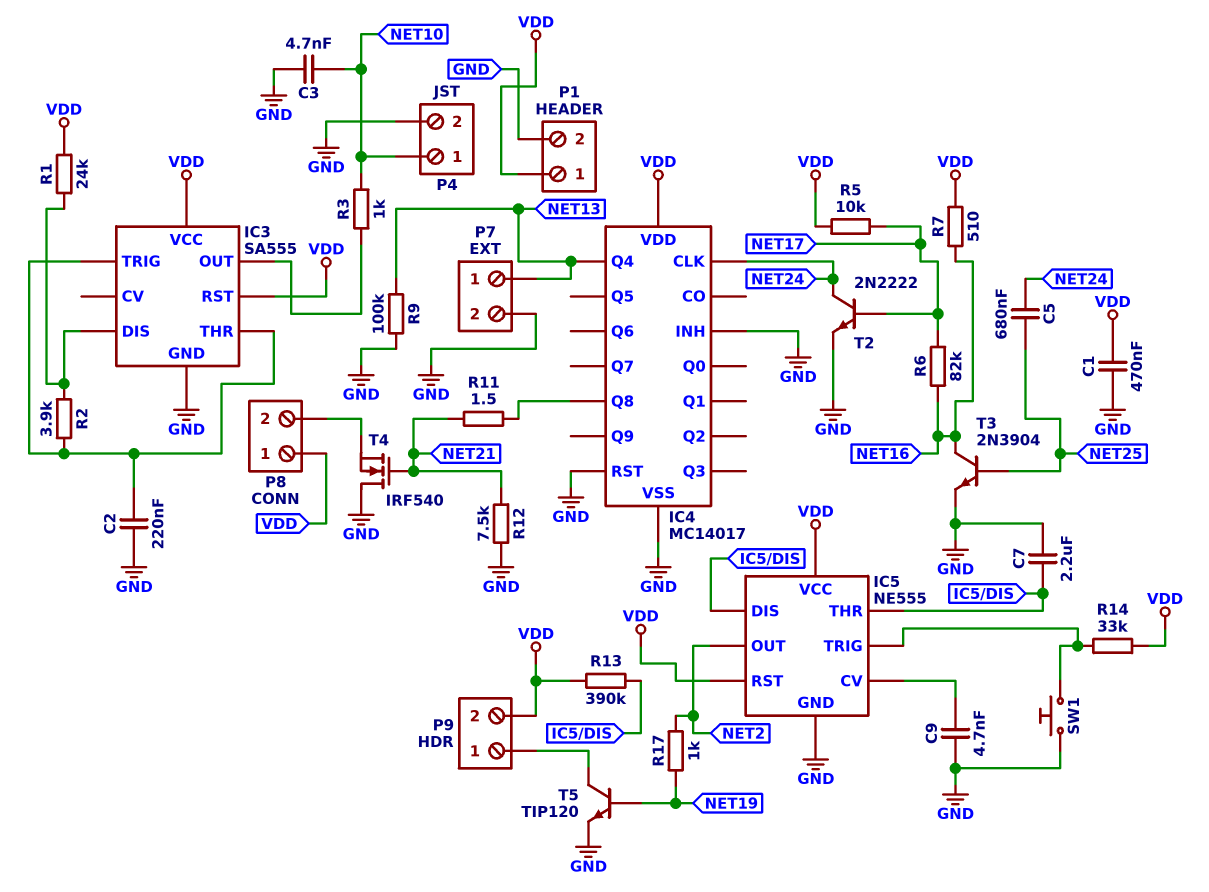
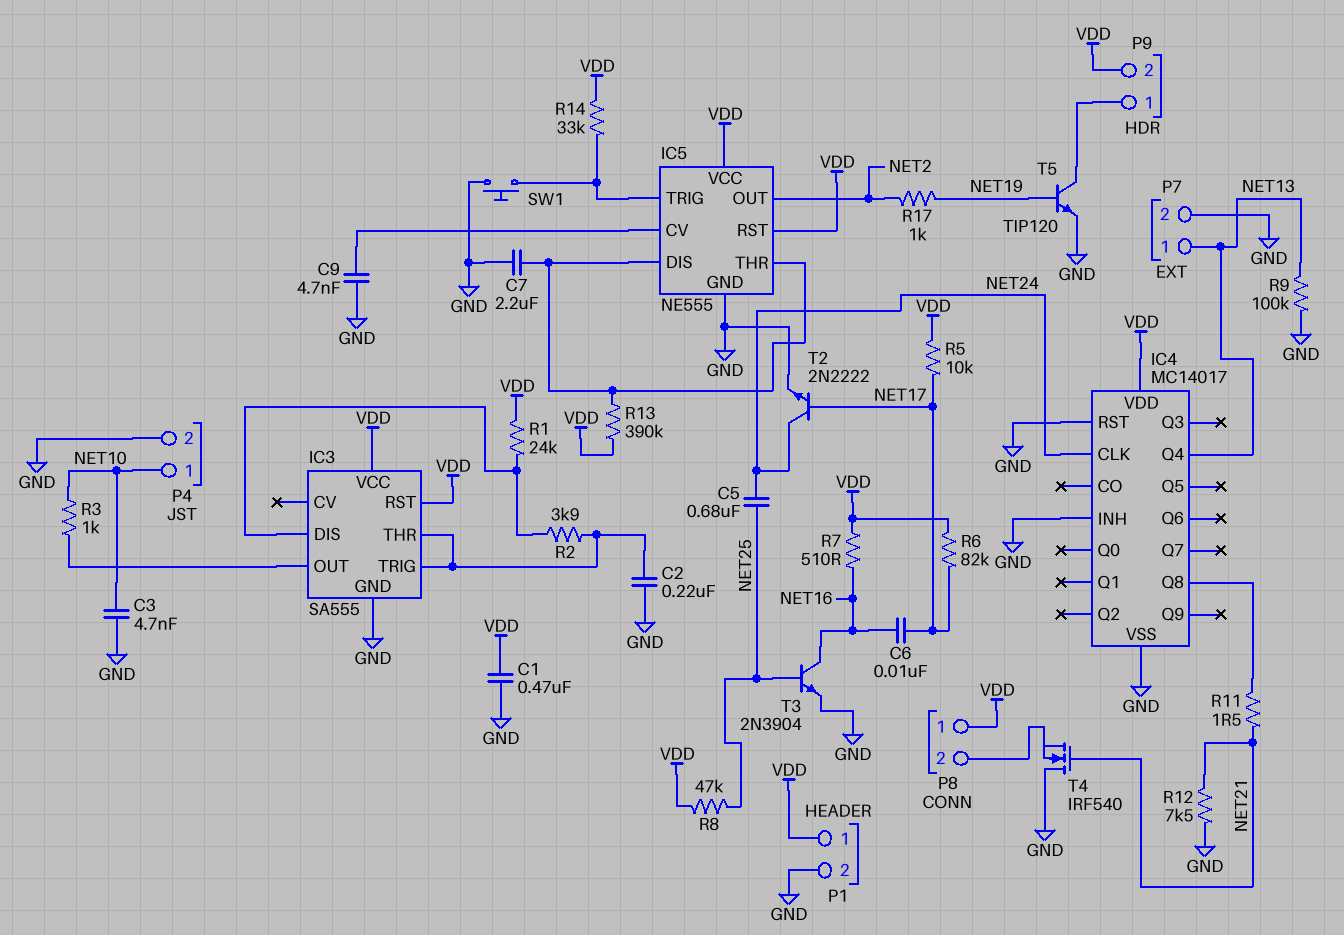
C6: none -> 10nF (NET16, NET17)
R6: 82k (NET16, NET17) -> 82k (NET17, VDD)
R8: none -> 47k (NET25, VDD)

